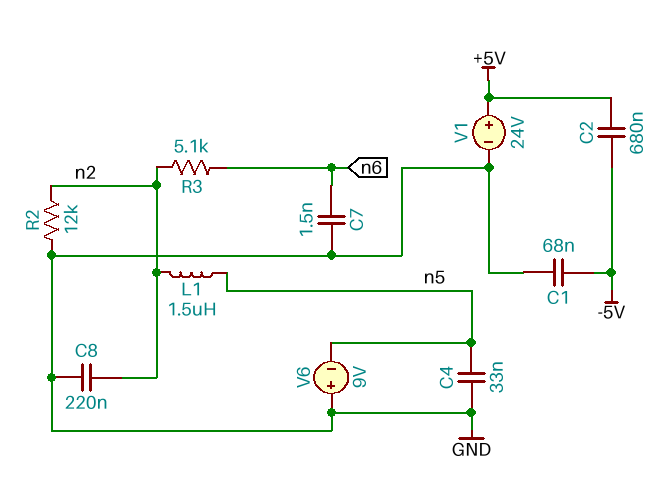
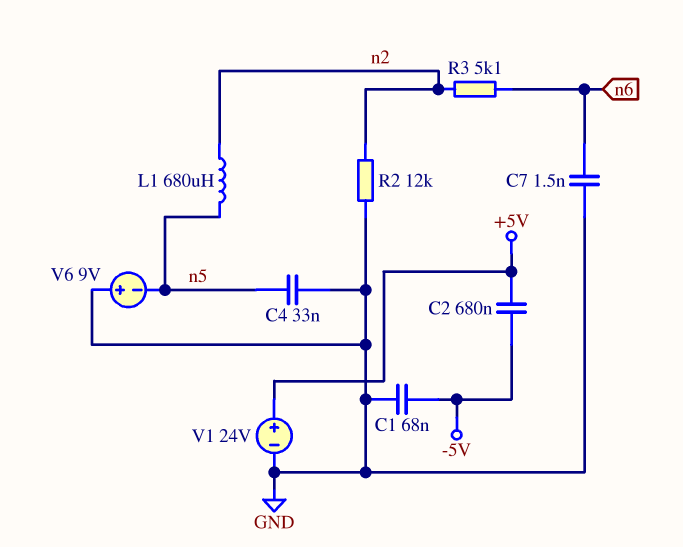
C8: 220nF (GND, n2) -> none
L1: 1.5uH (n2, n5) -> 680uH (n2, n5)

